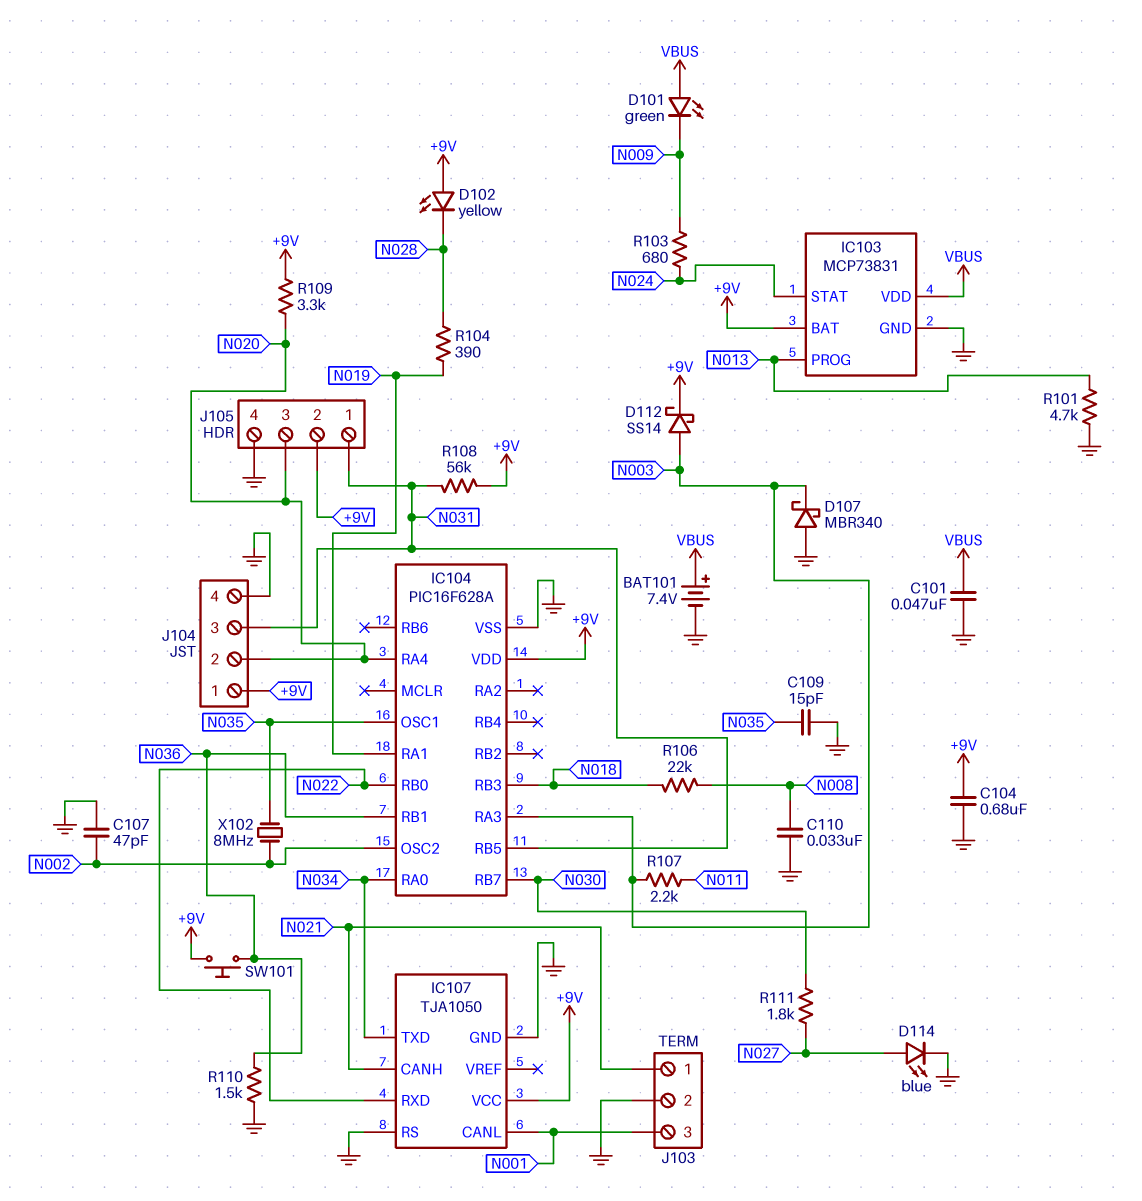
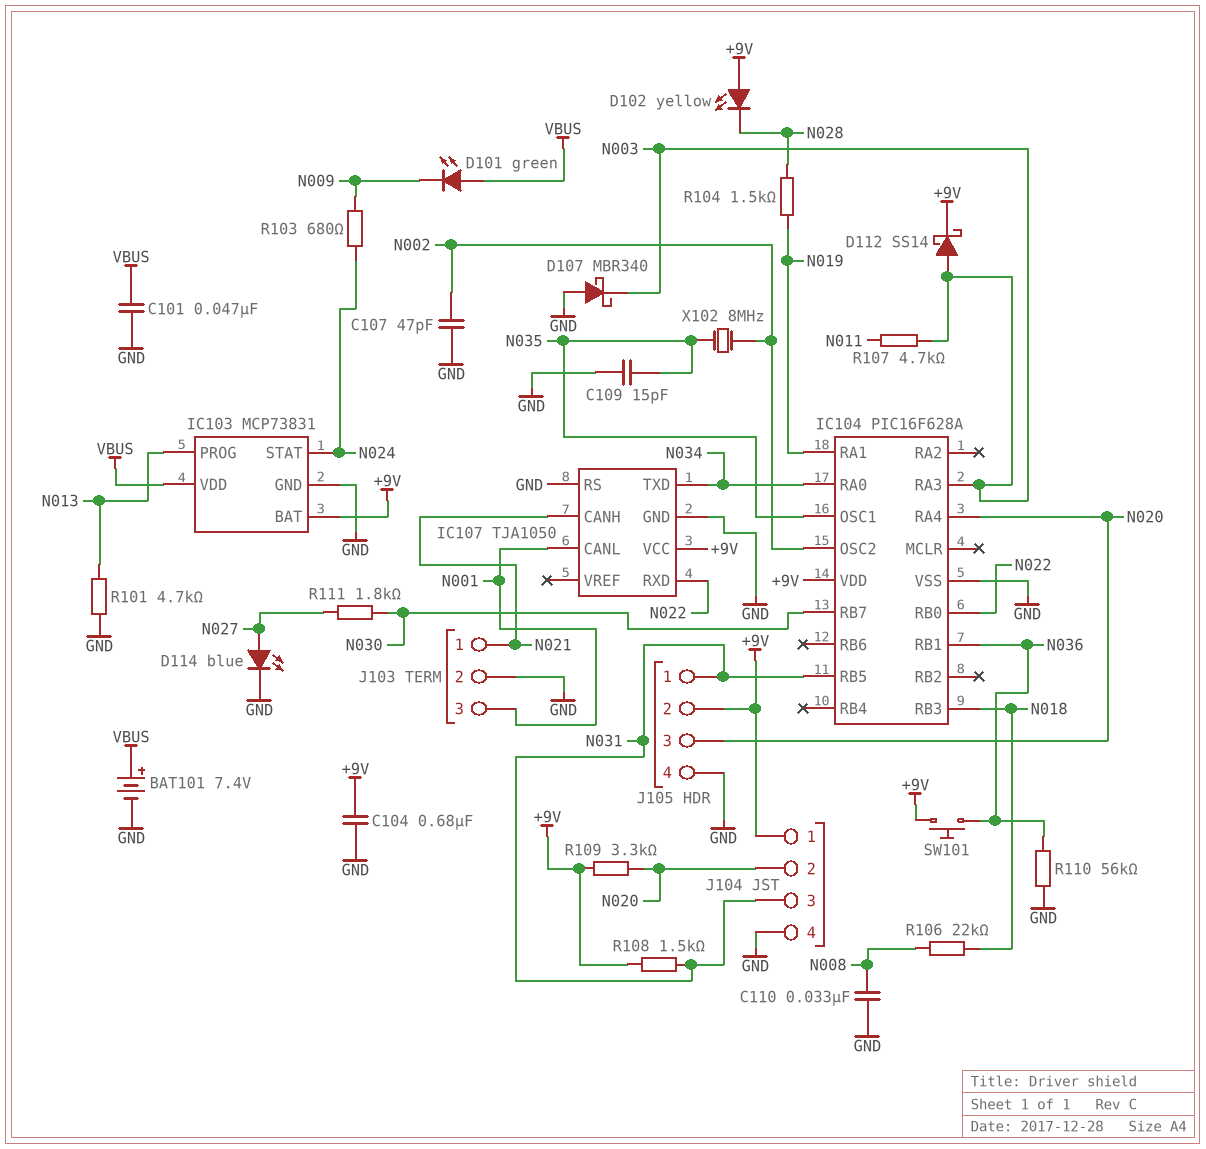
R104: 390 (N019, N028) -> 1.5k (N019, N028)
R107: 2.2k (N003, N011) -> 4.7k (N003, N011)
R108: 56k (+9V, N031) -> 1.5k (+9V, N031)
R110: 1.5k (GND, N036) -> 56k (GND, N036)

